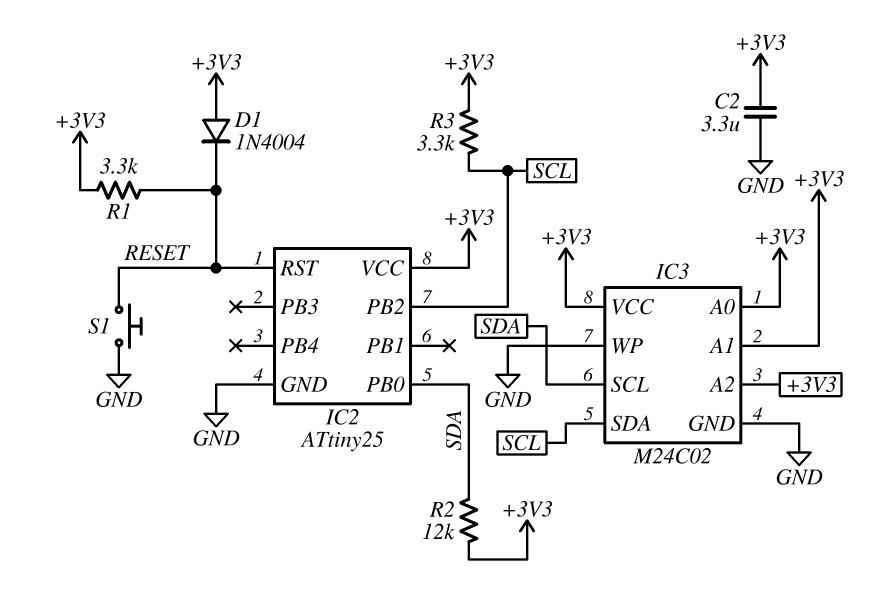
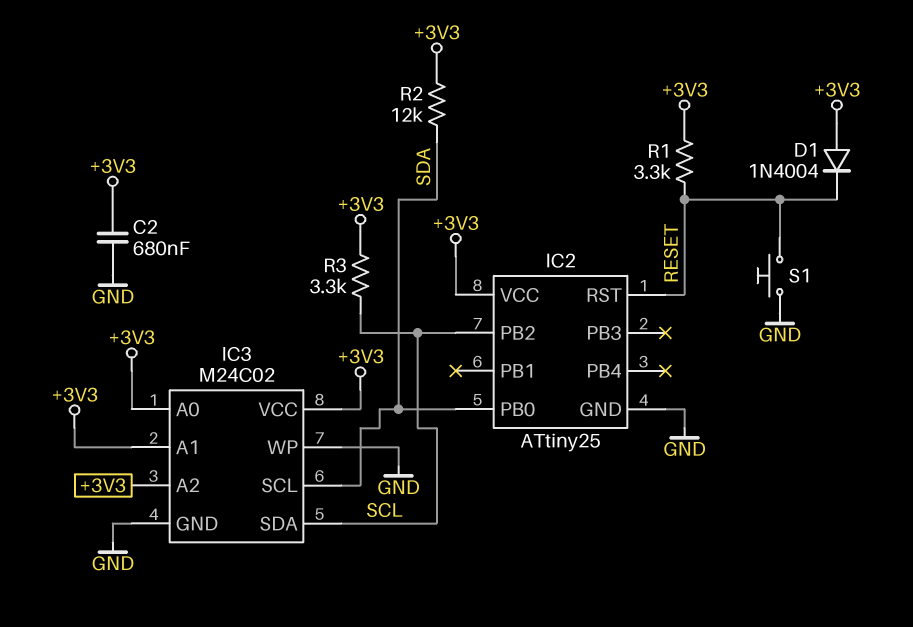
C2: 3.3uF (+3V3, GND) -> 680nF (+3V3, GND)

